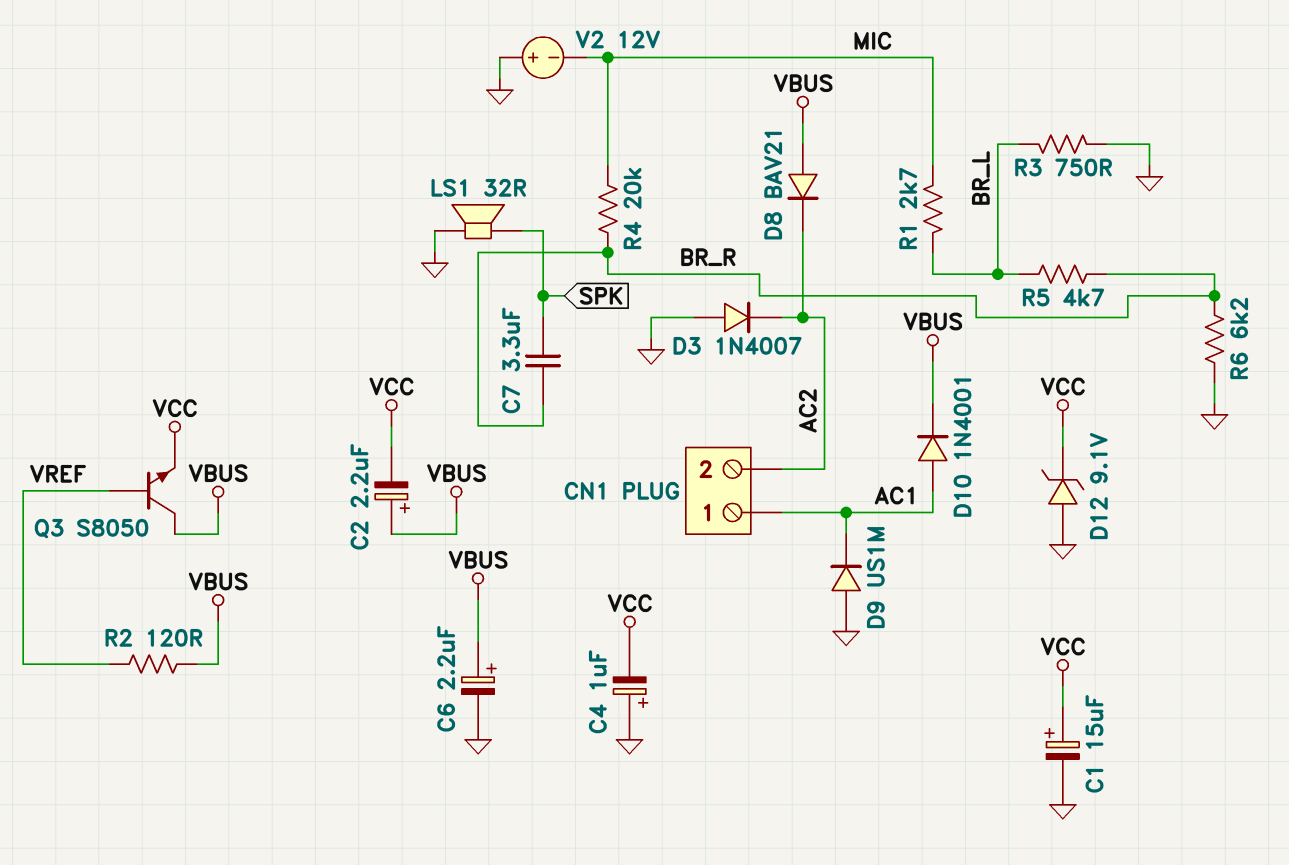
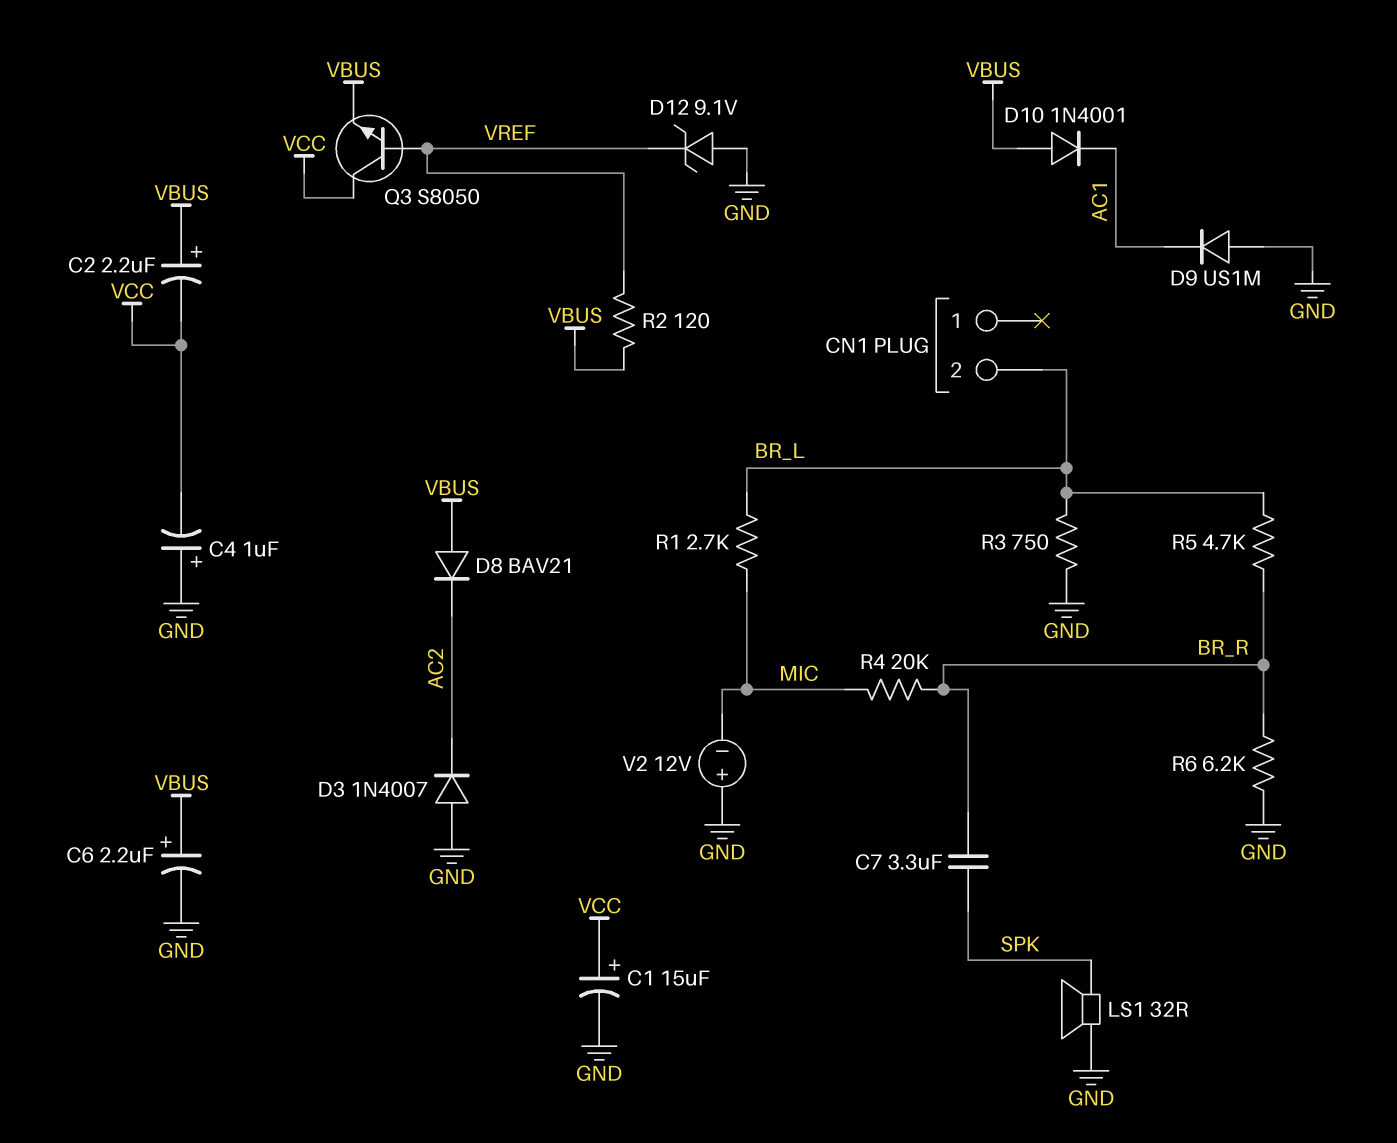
CN1 pin 1: AC1 -> none
CN1 pin 2: AC2 -> BR_L
D10: diode 1N4001 (A AC1, K VBUS) -> diode 1N4001 (A VBUS, K AC1)
D12: zener 9.1V (A GND, K VCC) -> zener 9.1V (A GND, K VREF)
Q3: NPN S8050 (B VREF, C VBUS, E VCC) -> NPN S8050 (B VREF, C VCC, E VBUS)

